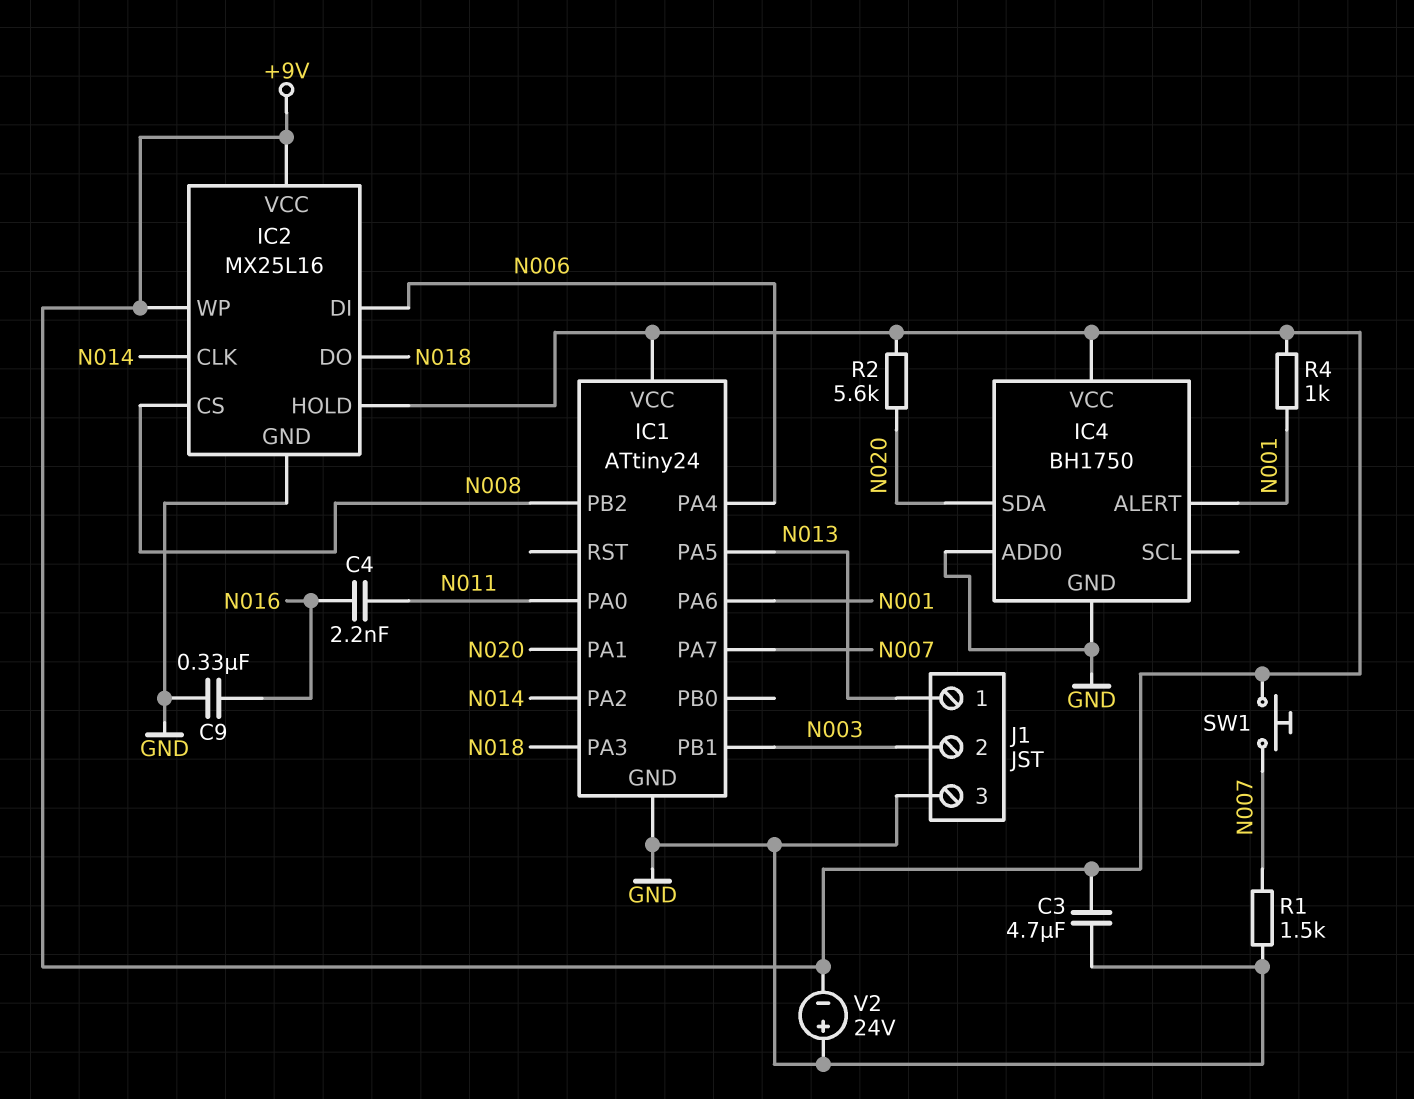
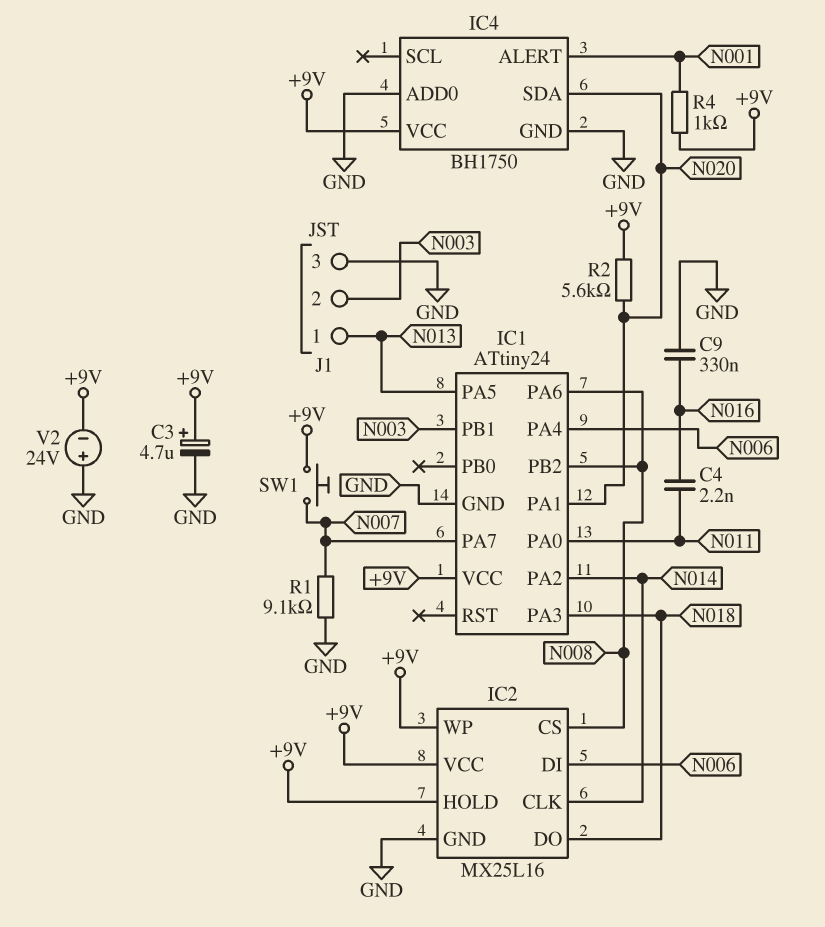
C3: 4.7uF (+9V, GND) -> 4.7uF (plus +9V, minus GND)
IC1 pin PA6: N001 -> N008
R1: 1.5k (GND, N007) -> 9.1k (GND, N007)

